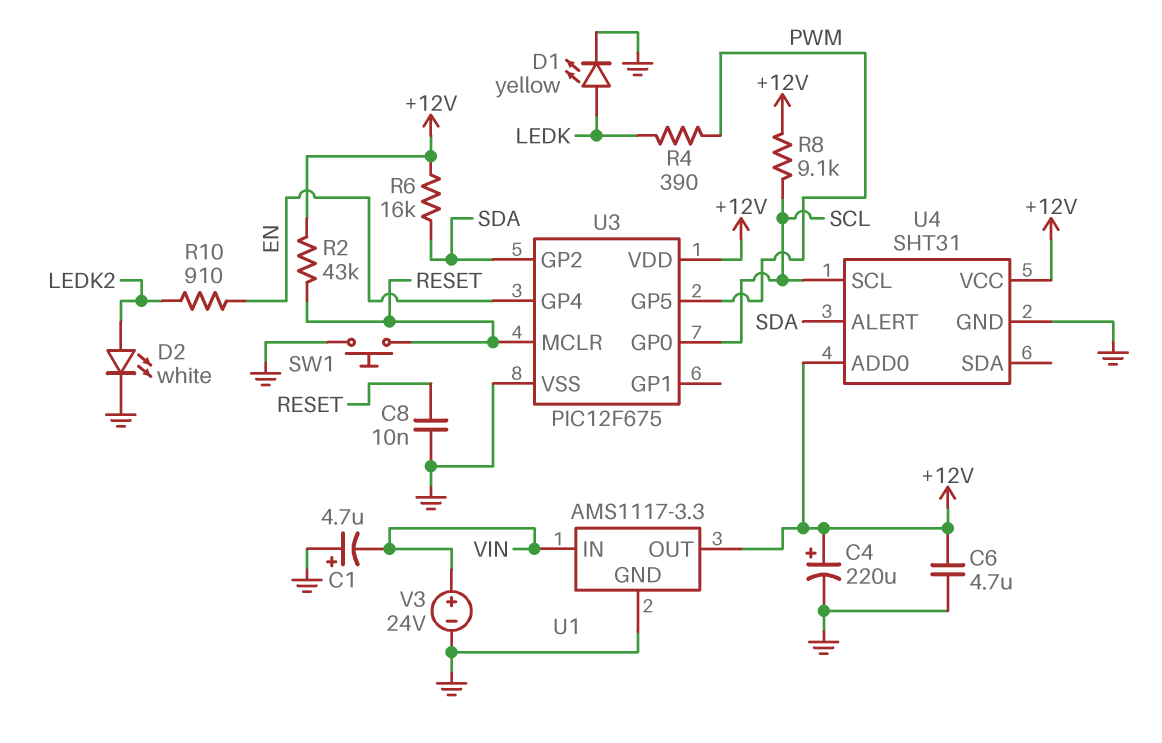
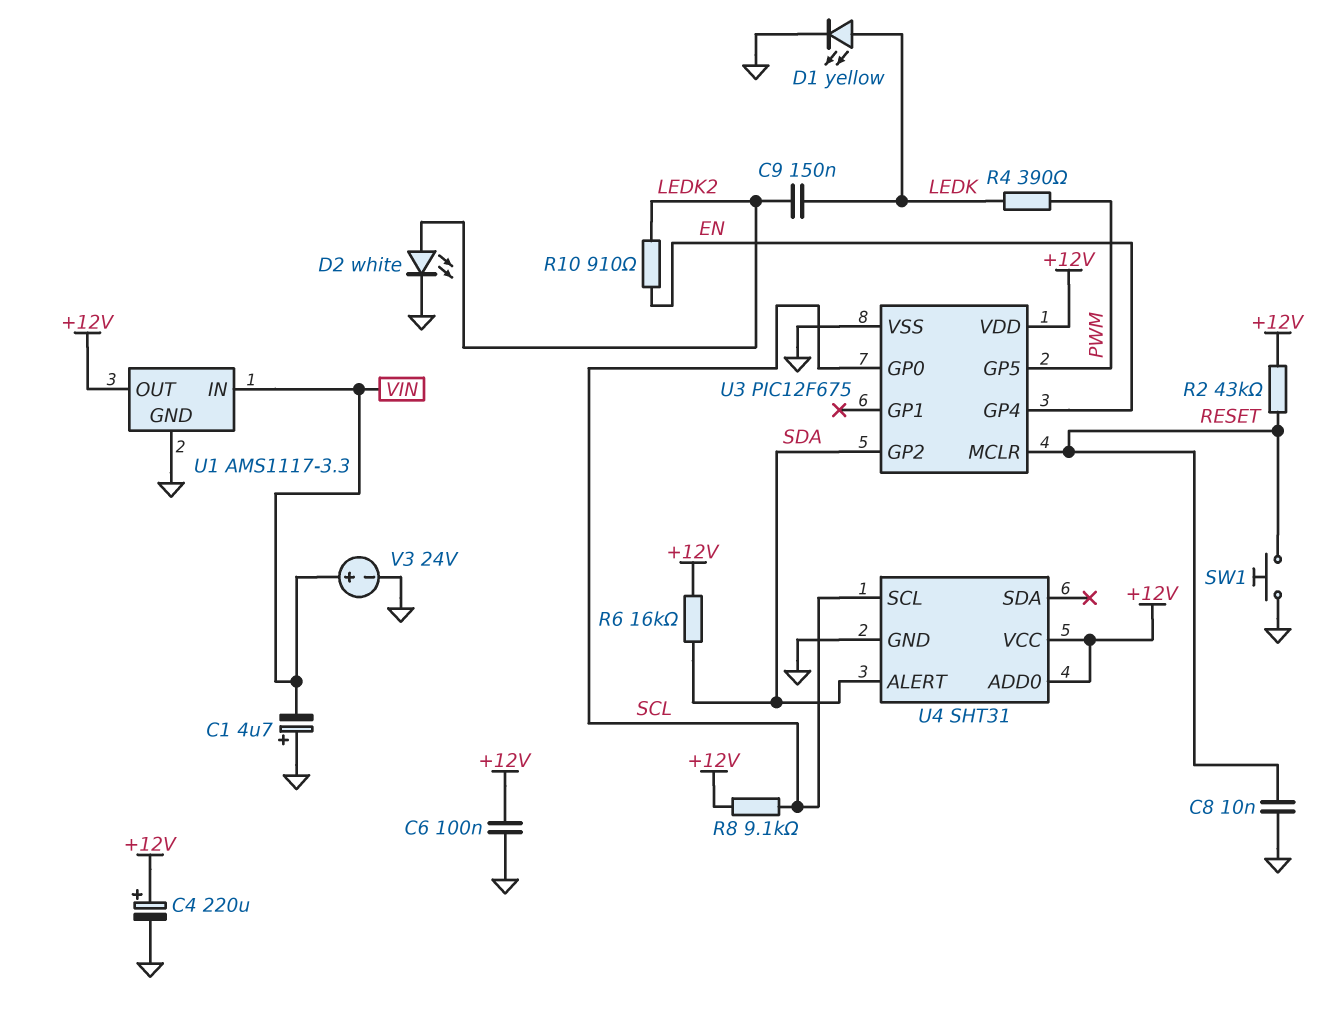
C6: 4.7uF (+12V, GND) -> 100nF (+12V, GND)
C9: none -> 150nF (LEDK, LEDK2)

